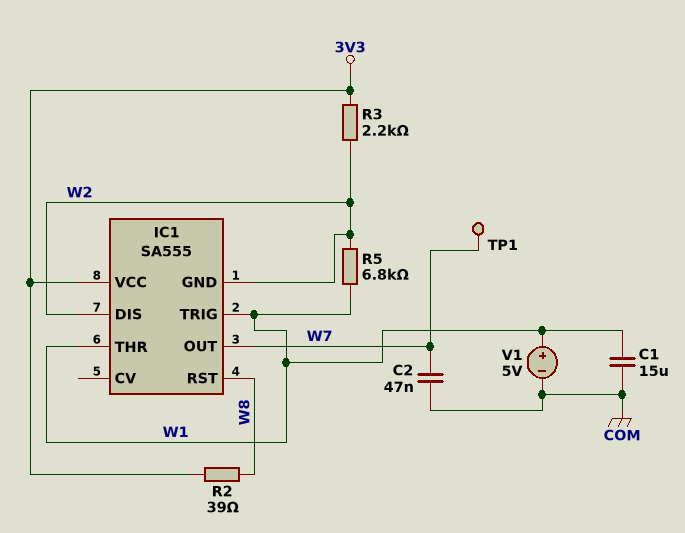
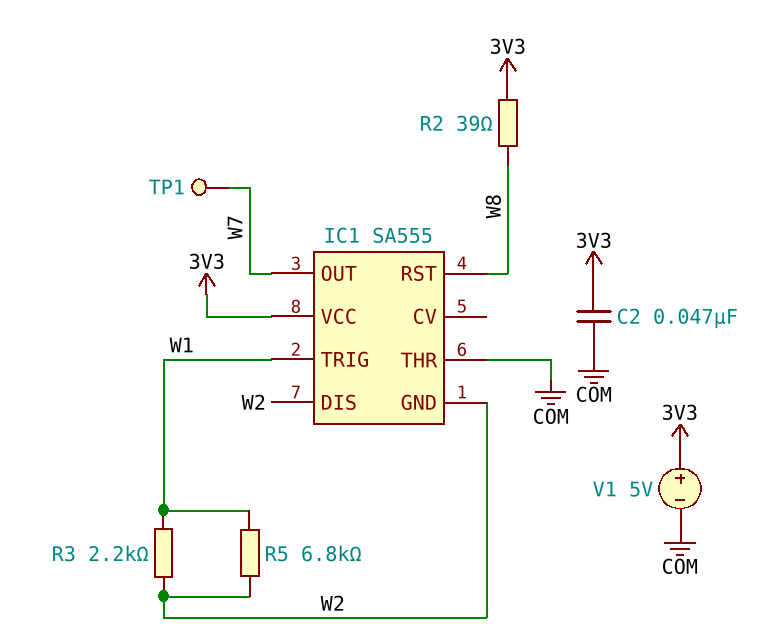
C1: 15uF (COM, W1) -> none
C2: 47nF (COM, W7) -> 47nF (3V3, COM)
IC1 pin THR: W1 -> COM
R3: 2.2k (3V3, W2) -> 2.2k (W1, W2)
V1: 5V (plus W1, minus COM) -> 5V (plus 3V3, minus COM)

